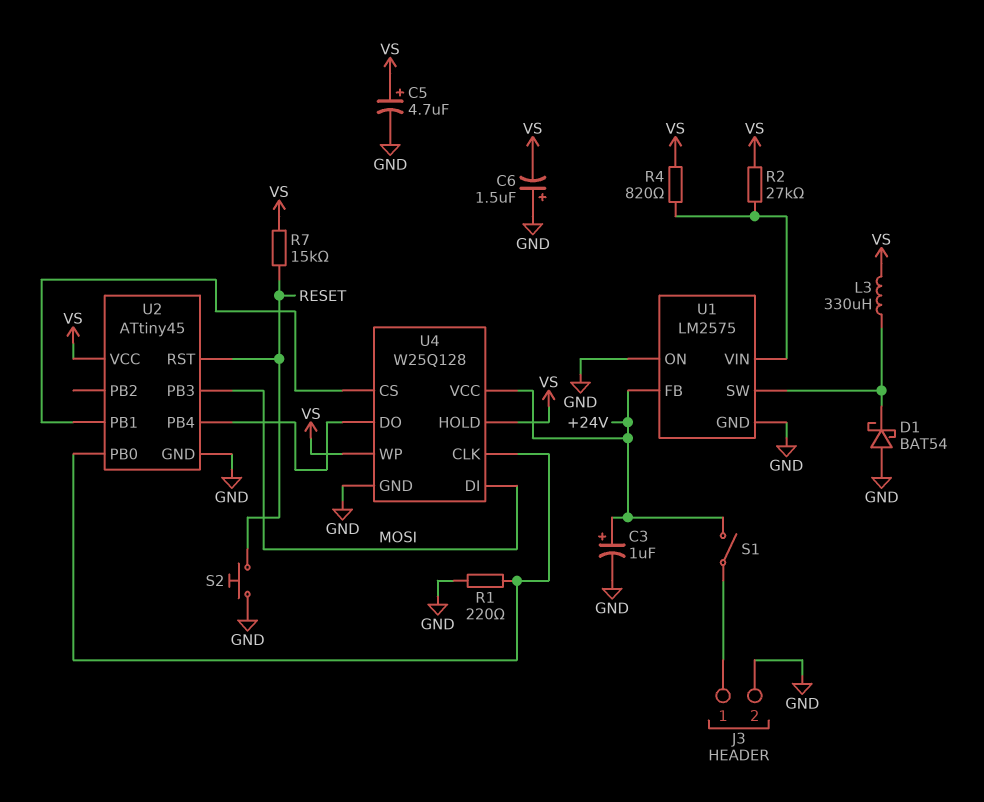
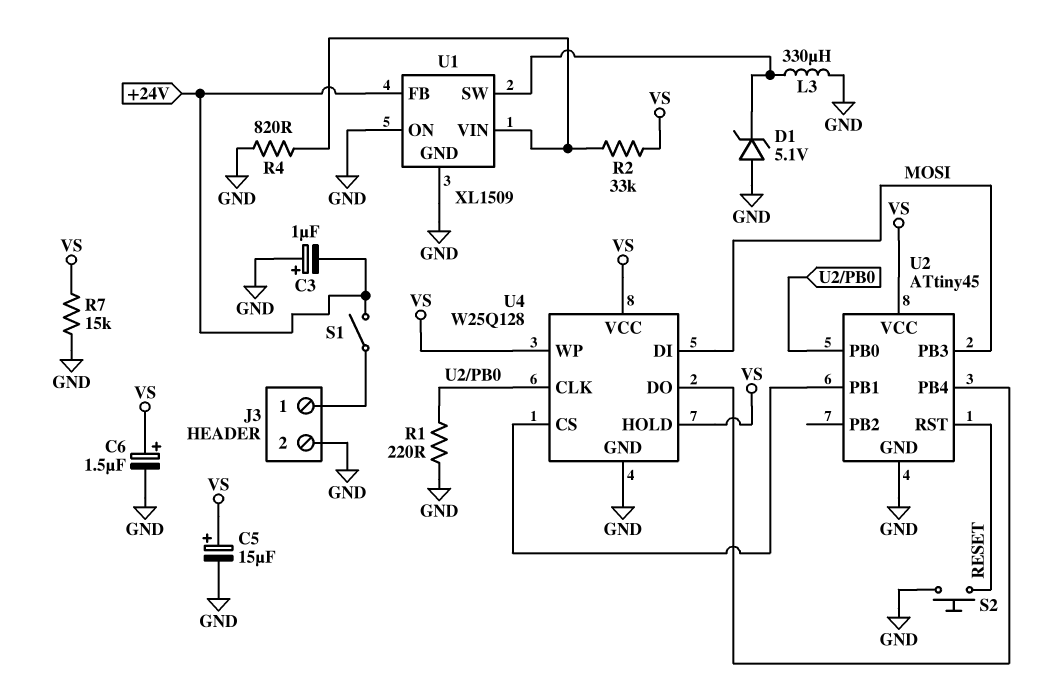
C3: 1uF (plus +24V, minus GND) -> 1uF (plus GND, minus +24V)
C5: 4.7uF (plus VS, minus GND) -> 15uF (plus VS, minus GND)
C6: 1.5uF (plus GND, minus VS) -> 1.5uF (plus VS, minus GND)
D1: schottky BAT54 (A GND, K U1/SW) -> zener 5.1V (A GND, K U1/SW)
L3: 330uH (U1/SW, VS) -> 330uH (GND, U1/SW)
R2: 27k (U1/VIN, VS) -> 33k (U1/VIN, VS)
R4: 820 (U1/VIN, VS) -> 820 (GND, U1/VIN)
R7: 15k (RESET, VS) -> 15k (GND, VS)
U1: LM2575 -> XL1509
U4 pin VCC: +24V -> VS

